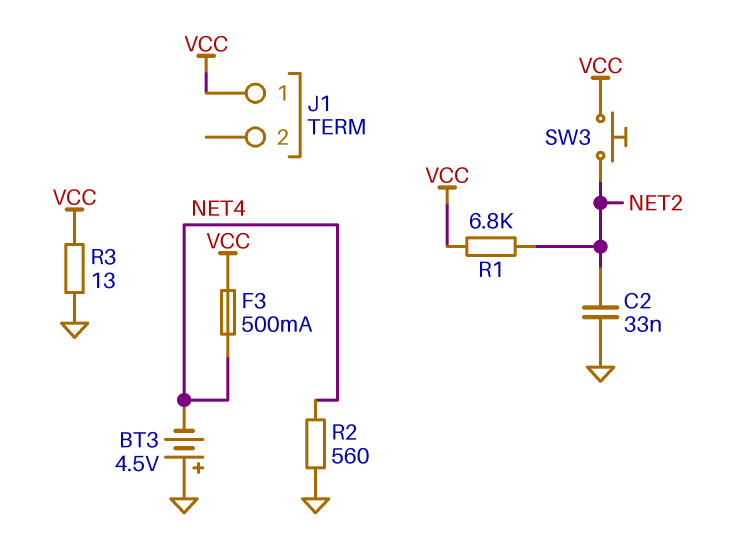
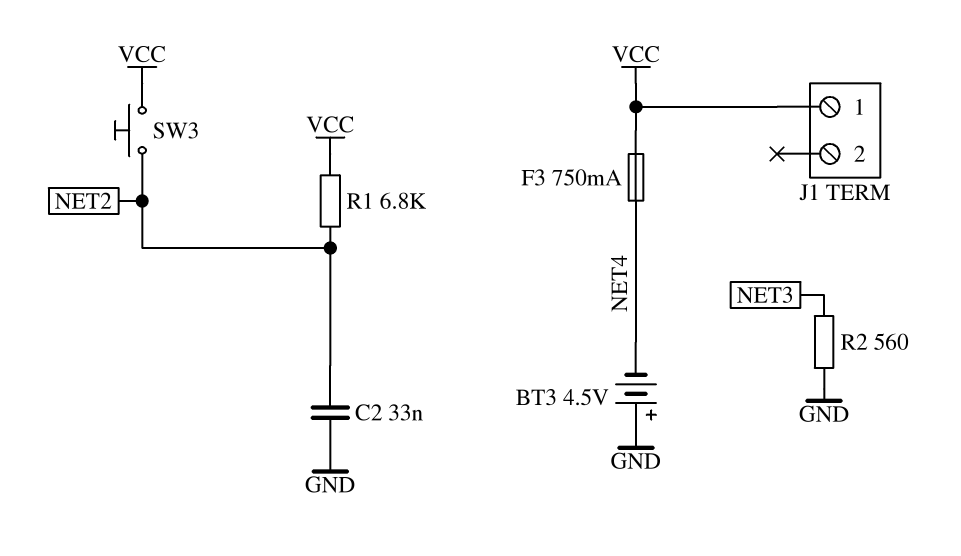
F3: 500mA (NET4, VCC) -> 750mA (NET4, VCC)
R2: 560 (GND, NET4) -> 560 (GND, NET3)
R3: 13 (GND, VCC) -> none

